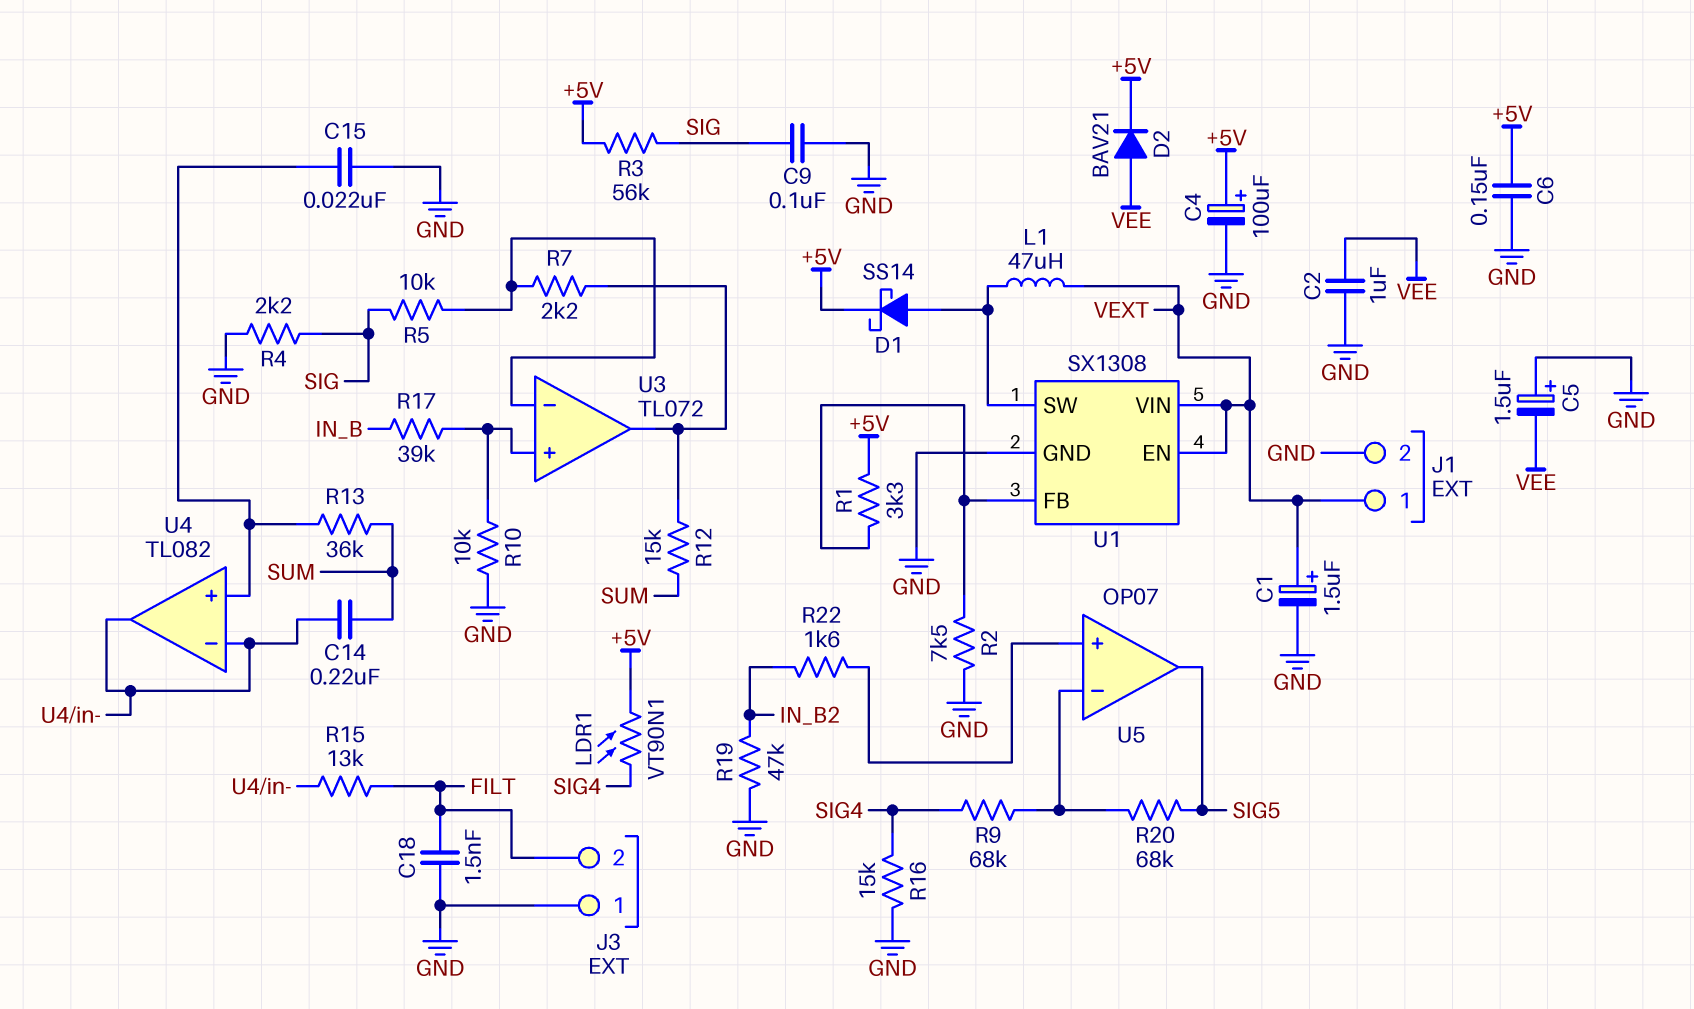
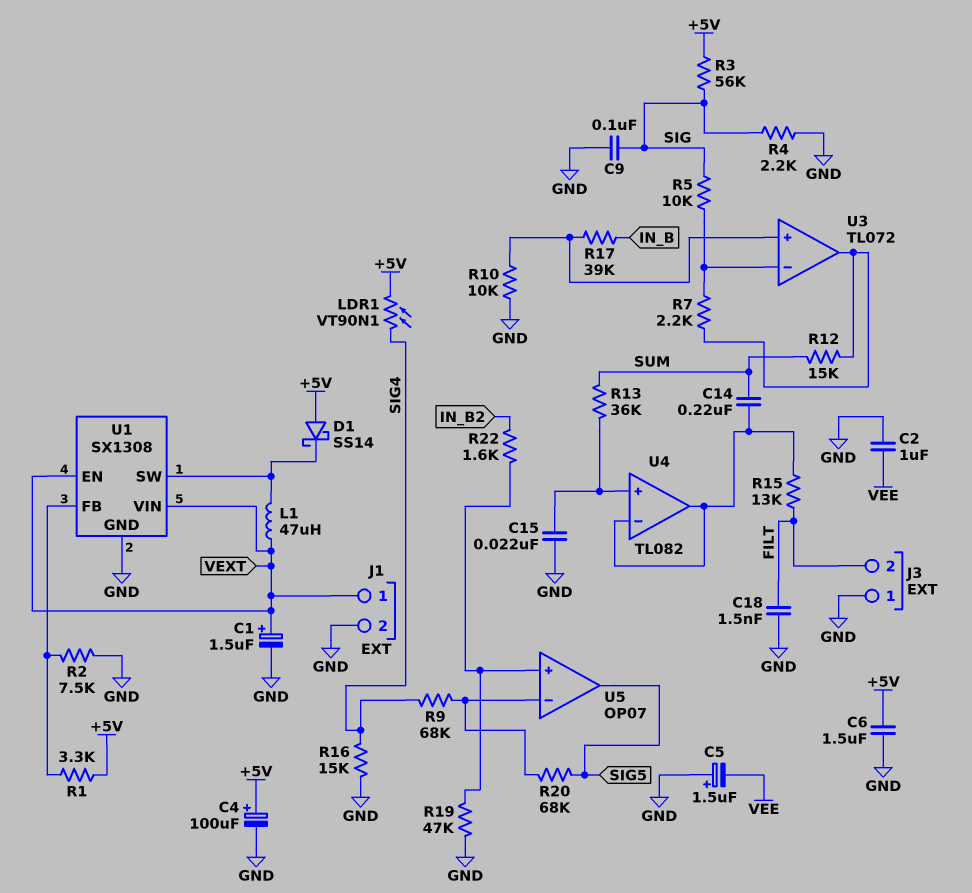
C6: 150nF (+5V, GND) -> 1.5uF (+5V, GND)
D1: schottky SS14 (A U1/SW, K +5V) -> schottky SS14 (A +5V, K U1/SW)
D2: diode BAV21 (A VEE, K +5V) -> none
R19: 47k (GND, IN_B2) -> 47k (GND, U5/in+)

